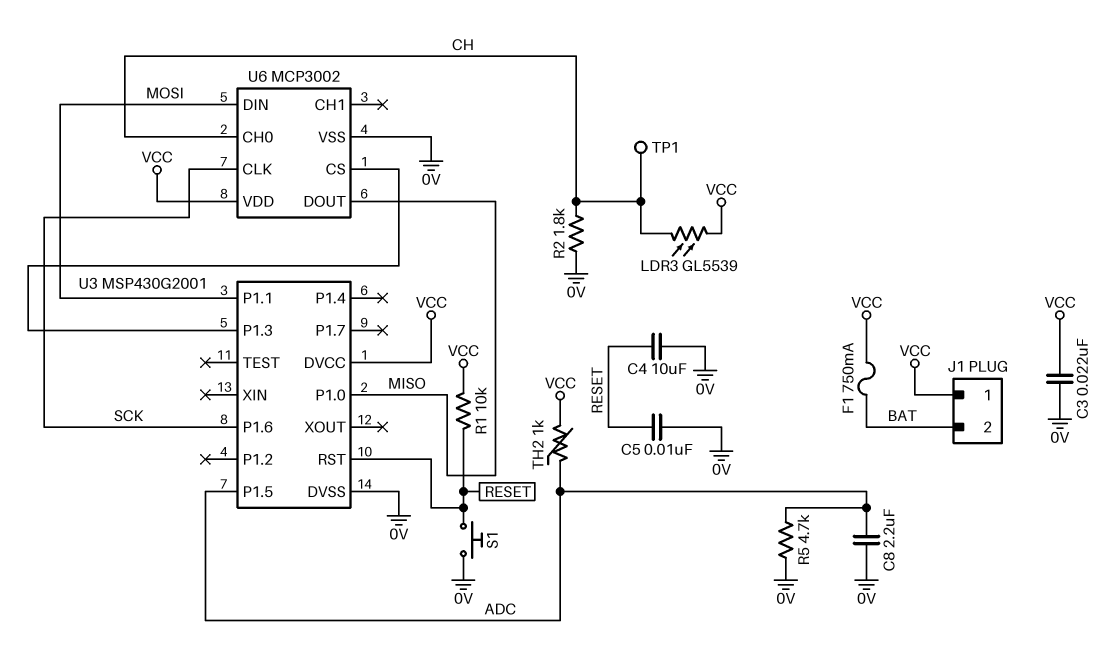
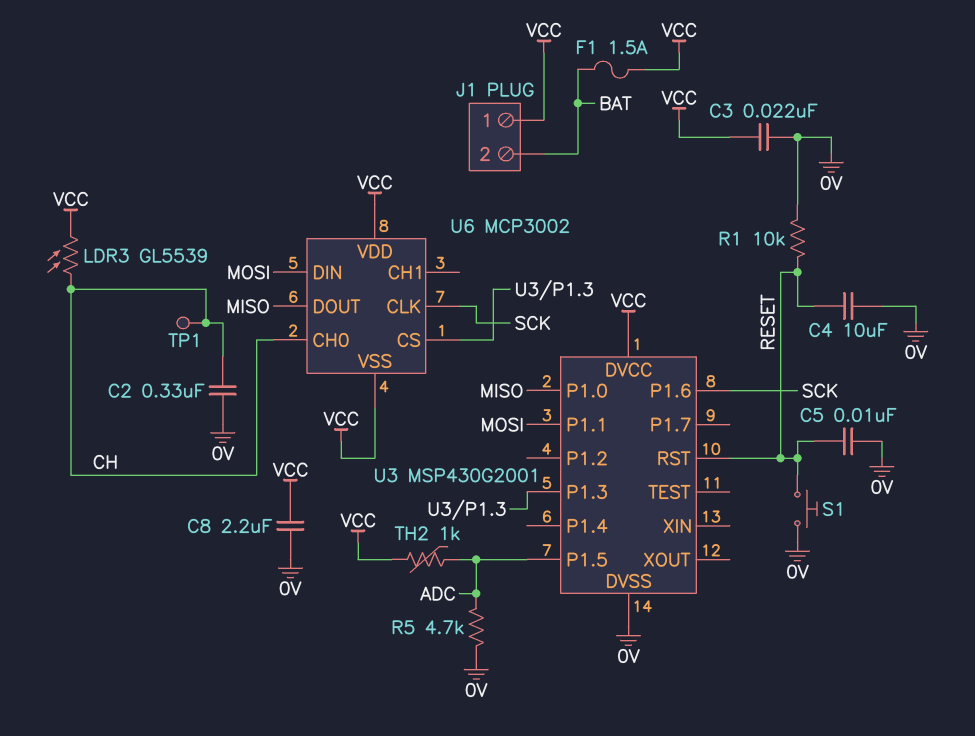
C2: none -> 330nF (0V, CH)
C8: 2.2uF (0V, ADC) -> 2.2uF (0V, VCC)
F1: 750mA (BAT, VCC) -> 1.5A (BAT, VCC)
R1: 10k (RESET, VCC) -> 10k (0V, RESET)
R2: 1.8k (0V, CH) -> none
U6 pin VSS: 0V -> VCC

